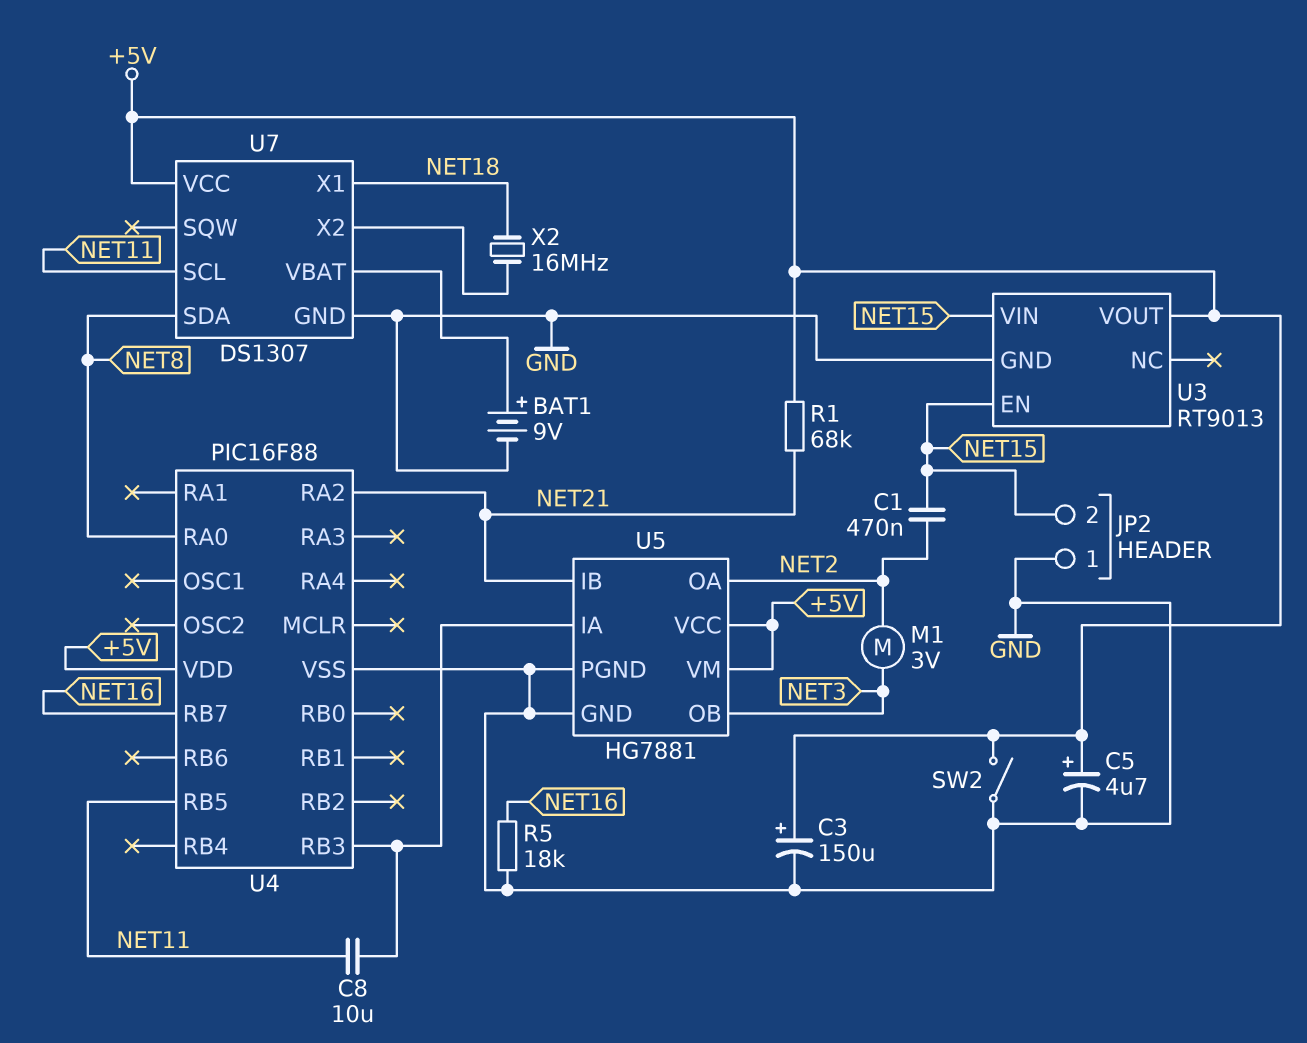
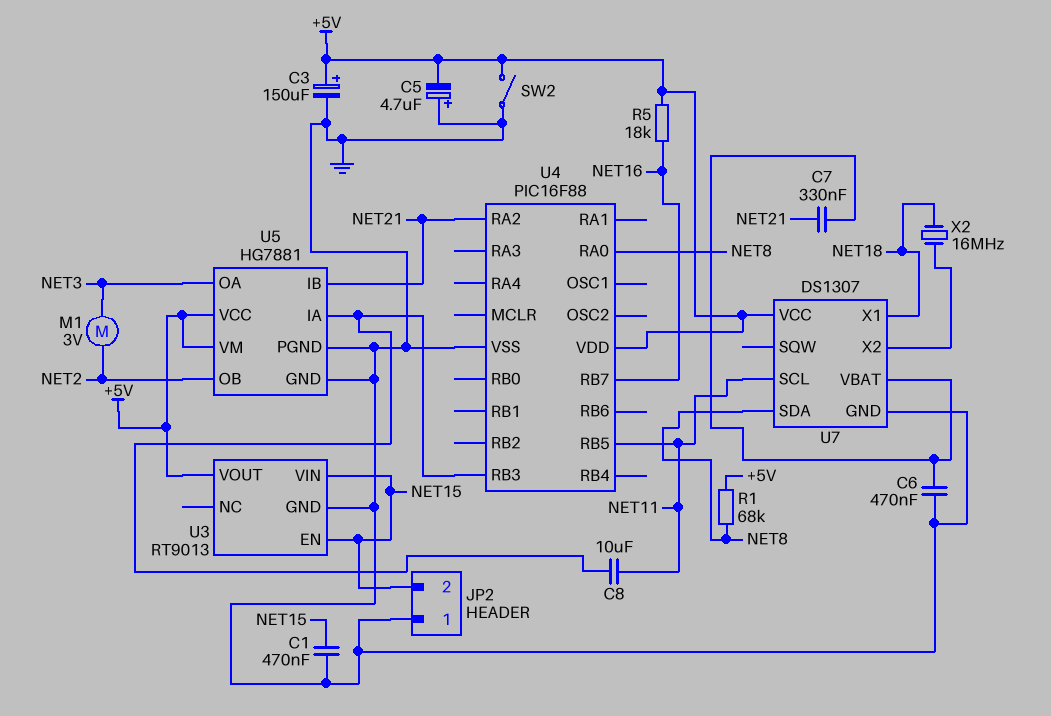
BAT1: 9V (plus U7/VBAT, minus GND) -> none
C1: 470nF (NET2, NET15) -> 470nF (GND, NET15)
C5: 4.7uF (plus +5V, minus GND) -> 4.7uF (plus GND, minus +5V)
C6: none -> 470nF (GND, U7/VBAT)
C7: none -> 330nF (NET21, U7/VBAT)
R1: 68k (+5V, NET21) -> 68k (+5V, NET8)
R5: 18k (GND, NET16) -> 18k (+5V, NET16)
U5 pin OA: NET2 -> NET3
U5 pin OB: NET3 -> NET2

